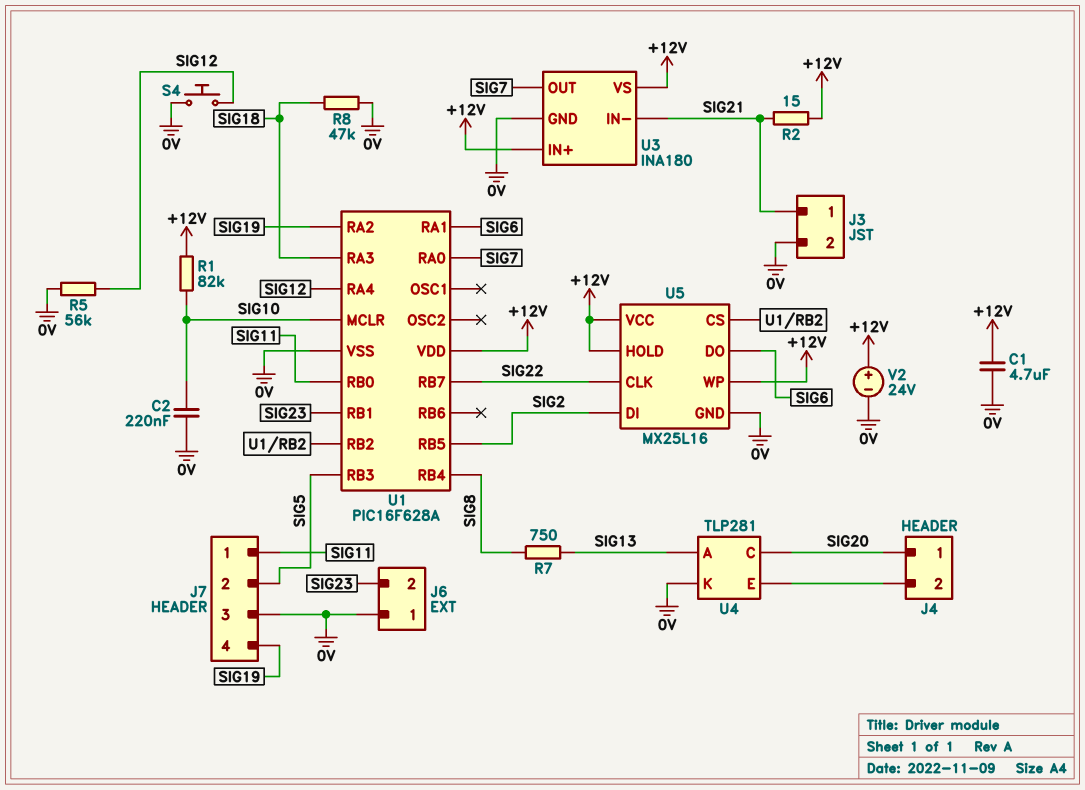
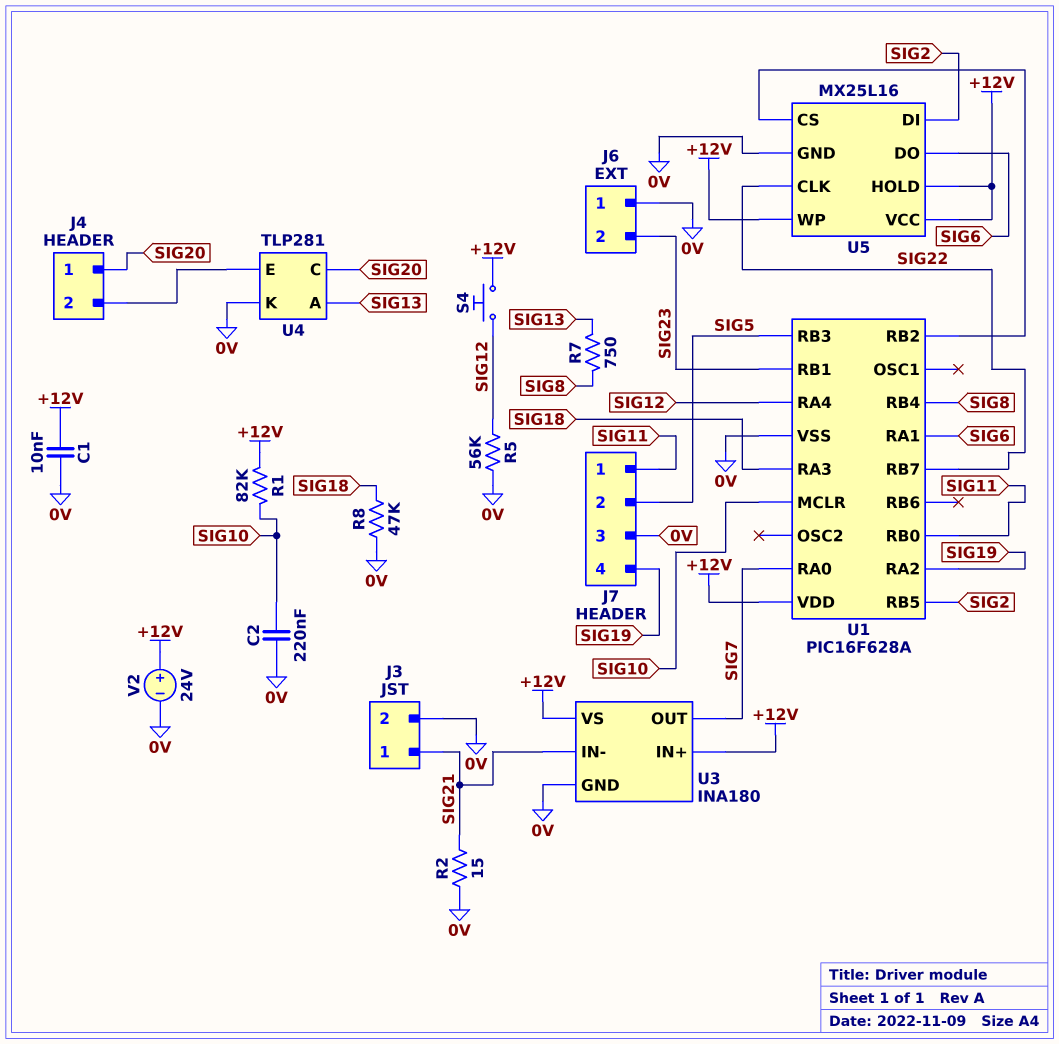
C1: 4.7uF (+12V, 0V) -> 10nF (+12V, 0V)
R2: 15 (+12V, SIG21) -> 15 (0V, SIG21)
S4: button (0V, SIG12) -> button (+12V, SIG12)

